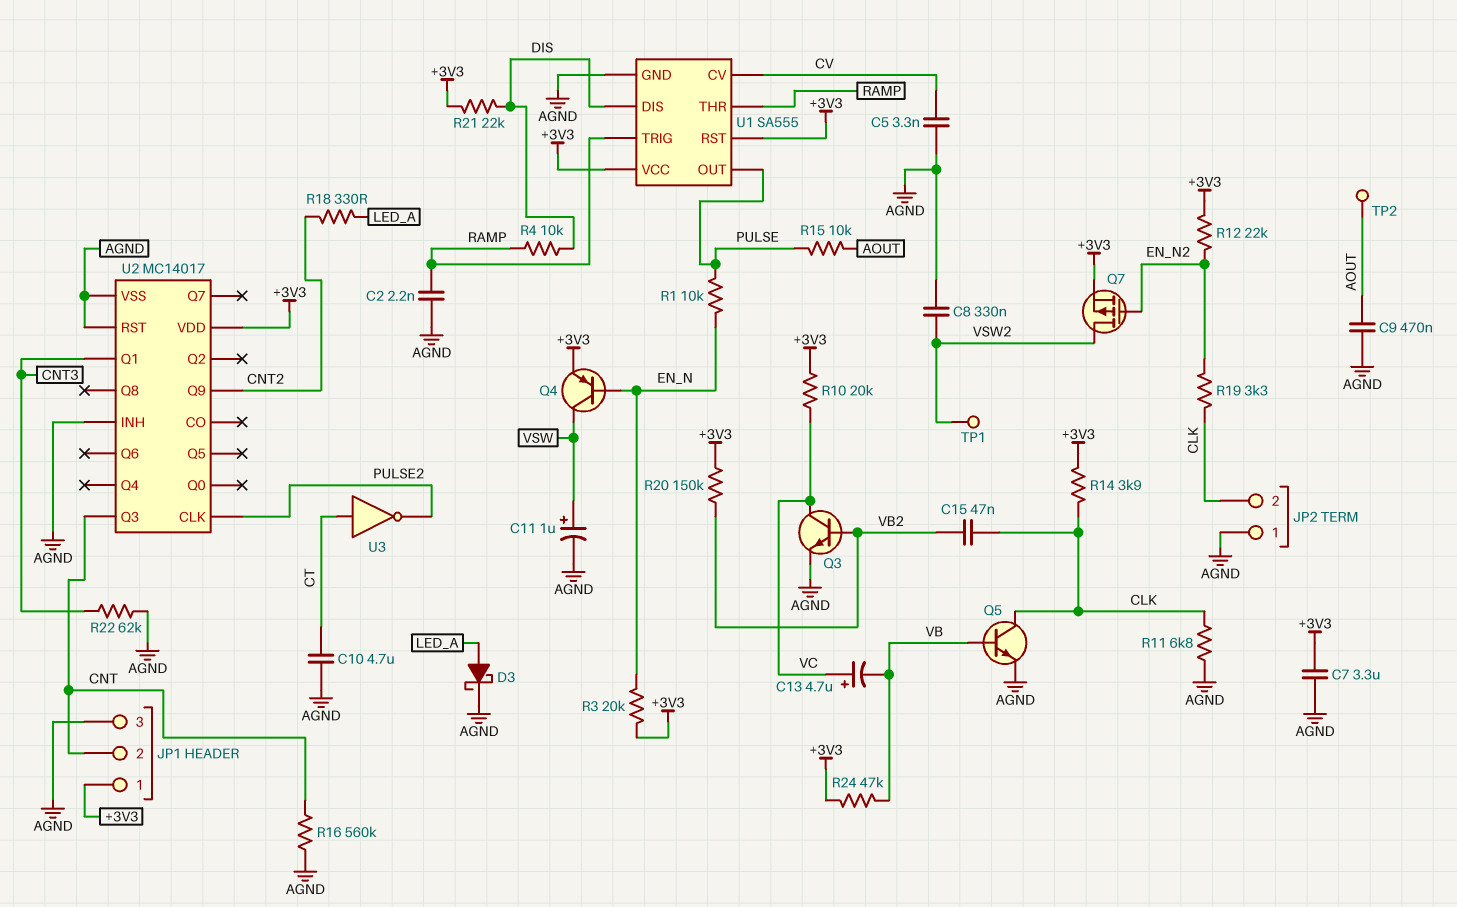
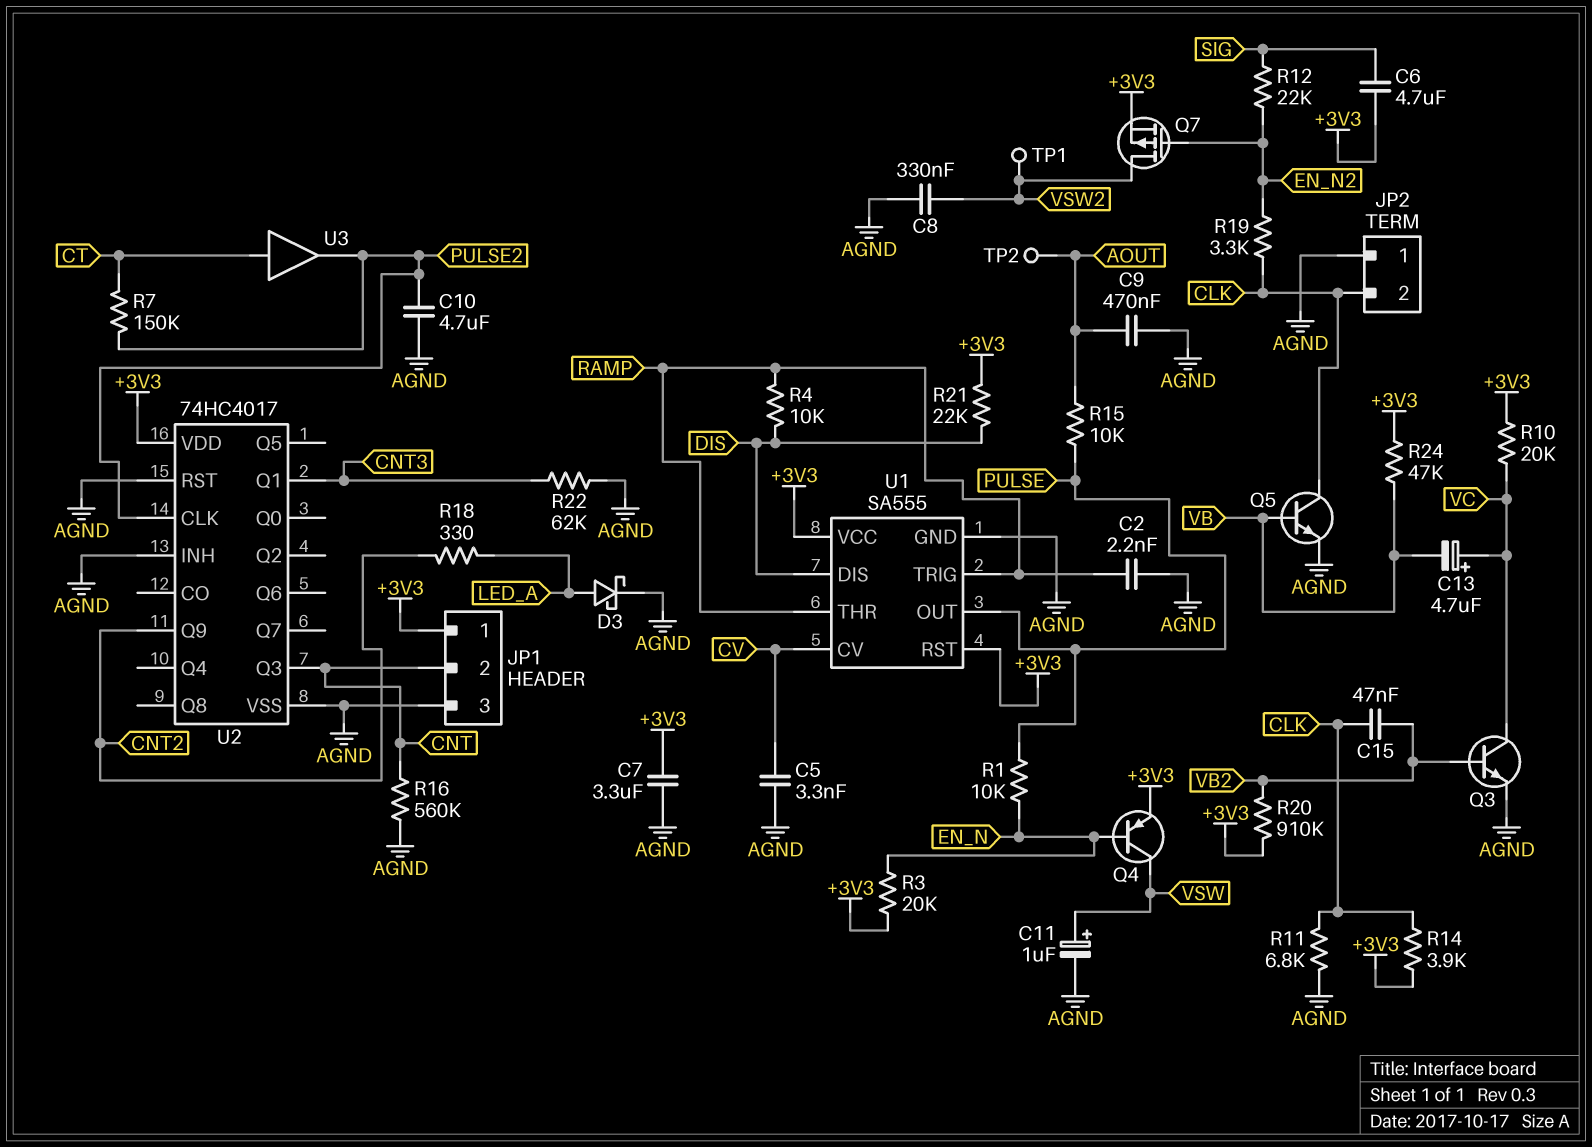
C6: none -> 4.7uF (+3V3, SIG)
C10: 4.7uF (AGND, CT) -> 4.7uF (AGND, PULSE2)
R7: none -> 150k (CT, PULSE2)
R12: 22k (+3V3, EN_N2) -> 22k (EN_N2, SIG)
R20: 150k (+3V3, VB2) -> 910k (+3V3, VB2)
U2: MC14017 -> 74HC4017
U3: NOT (in CT, out PULSE2) -> buffer (in CT, out PULSE2)

